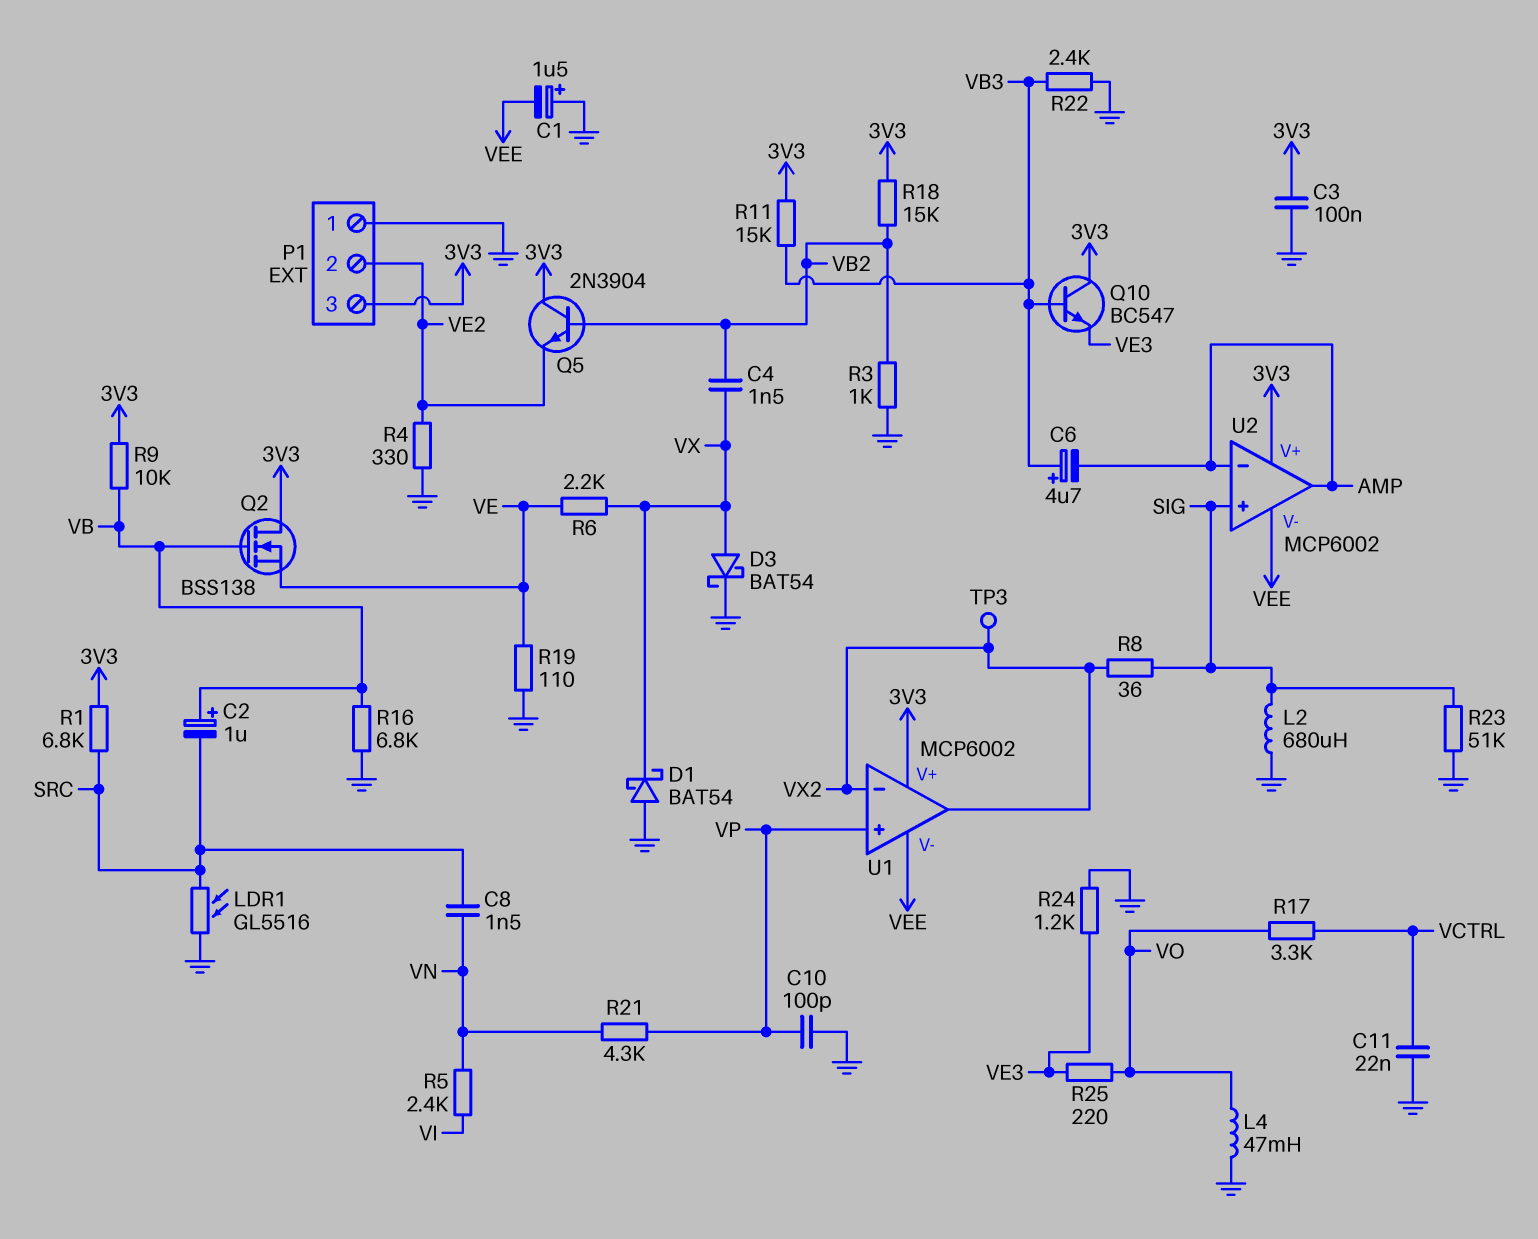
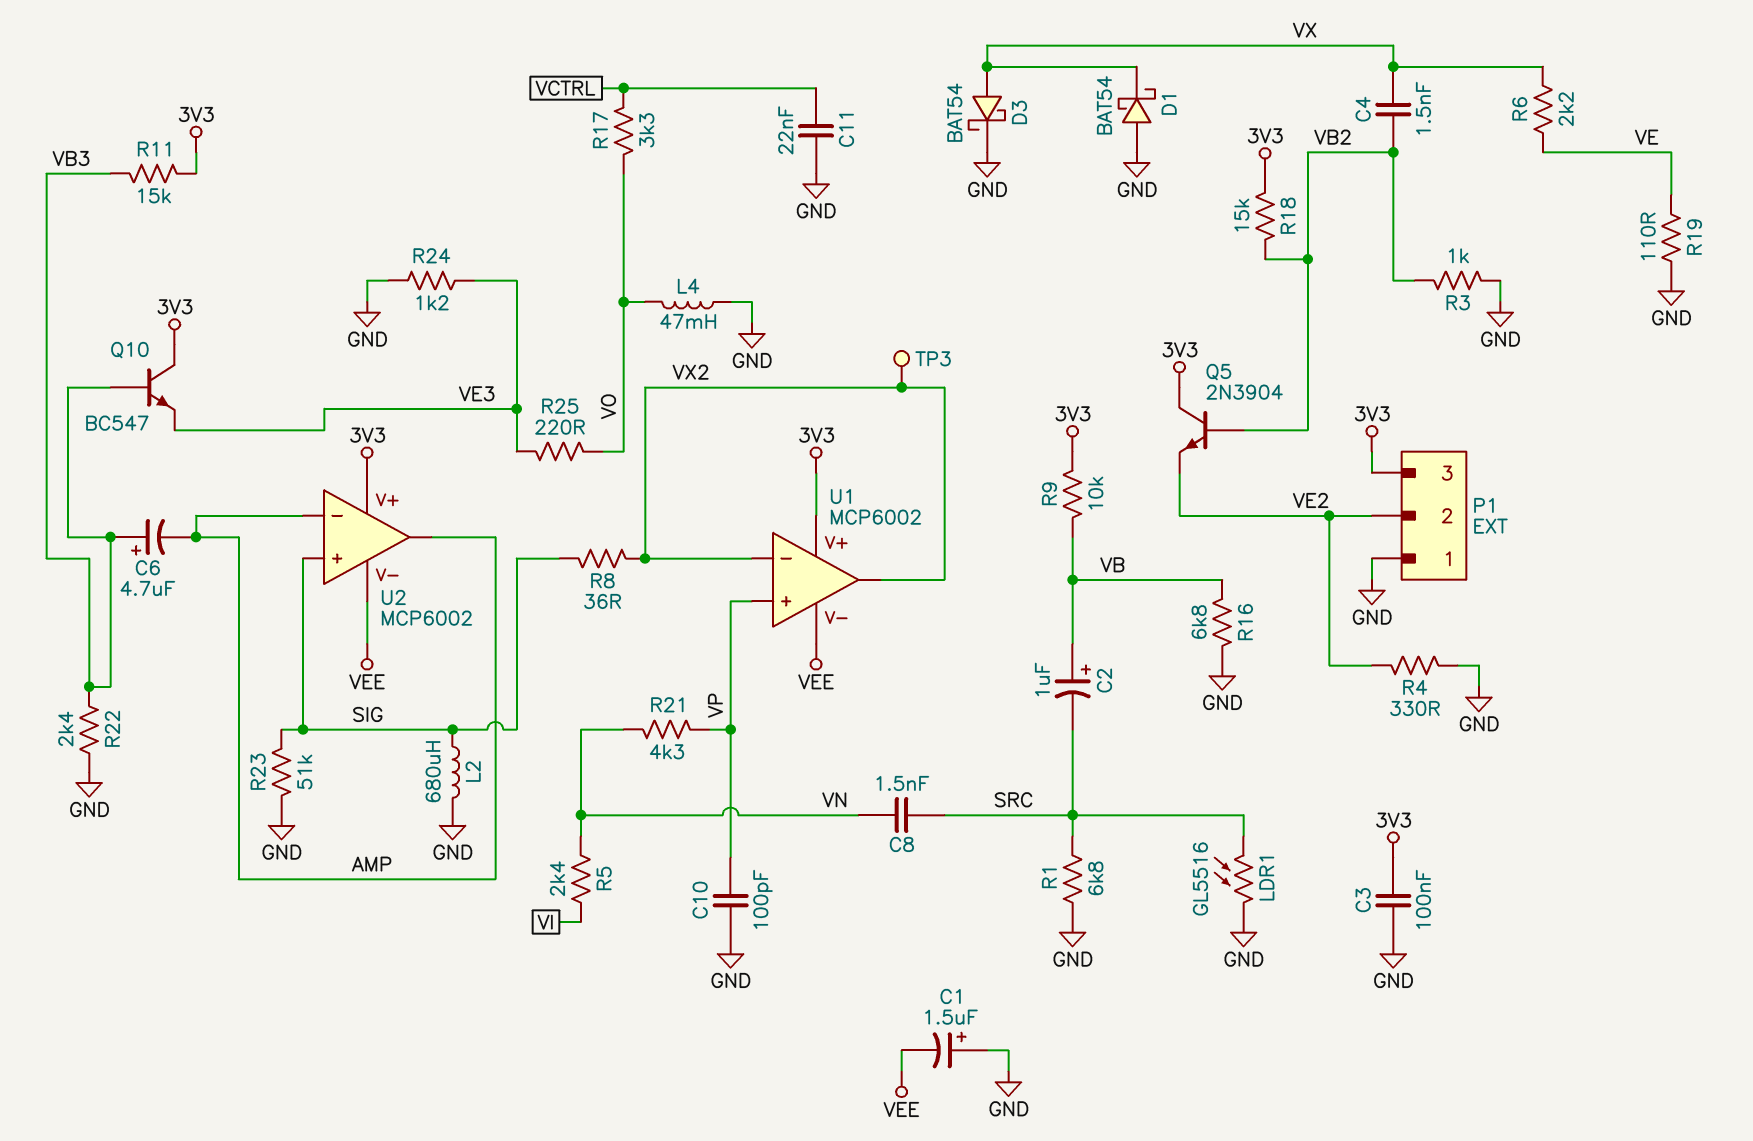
Q2: NMOS BSS138 (G VB, D 3V3, S VE) -> none
R1: 6.8k (3V3, SRC) -> 6.8k (GND, SRC)

